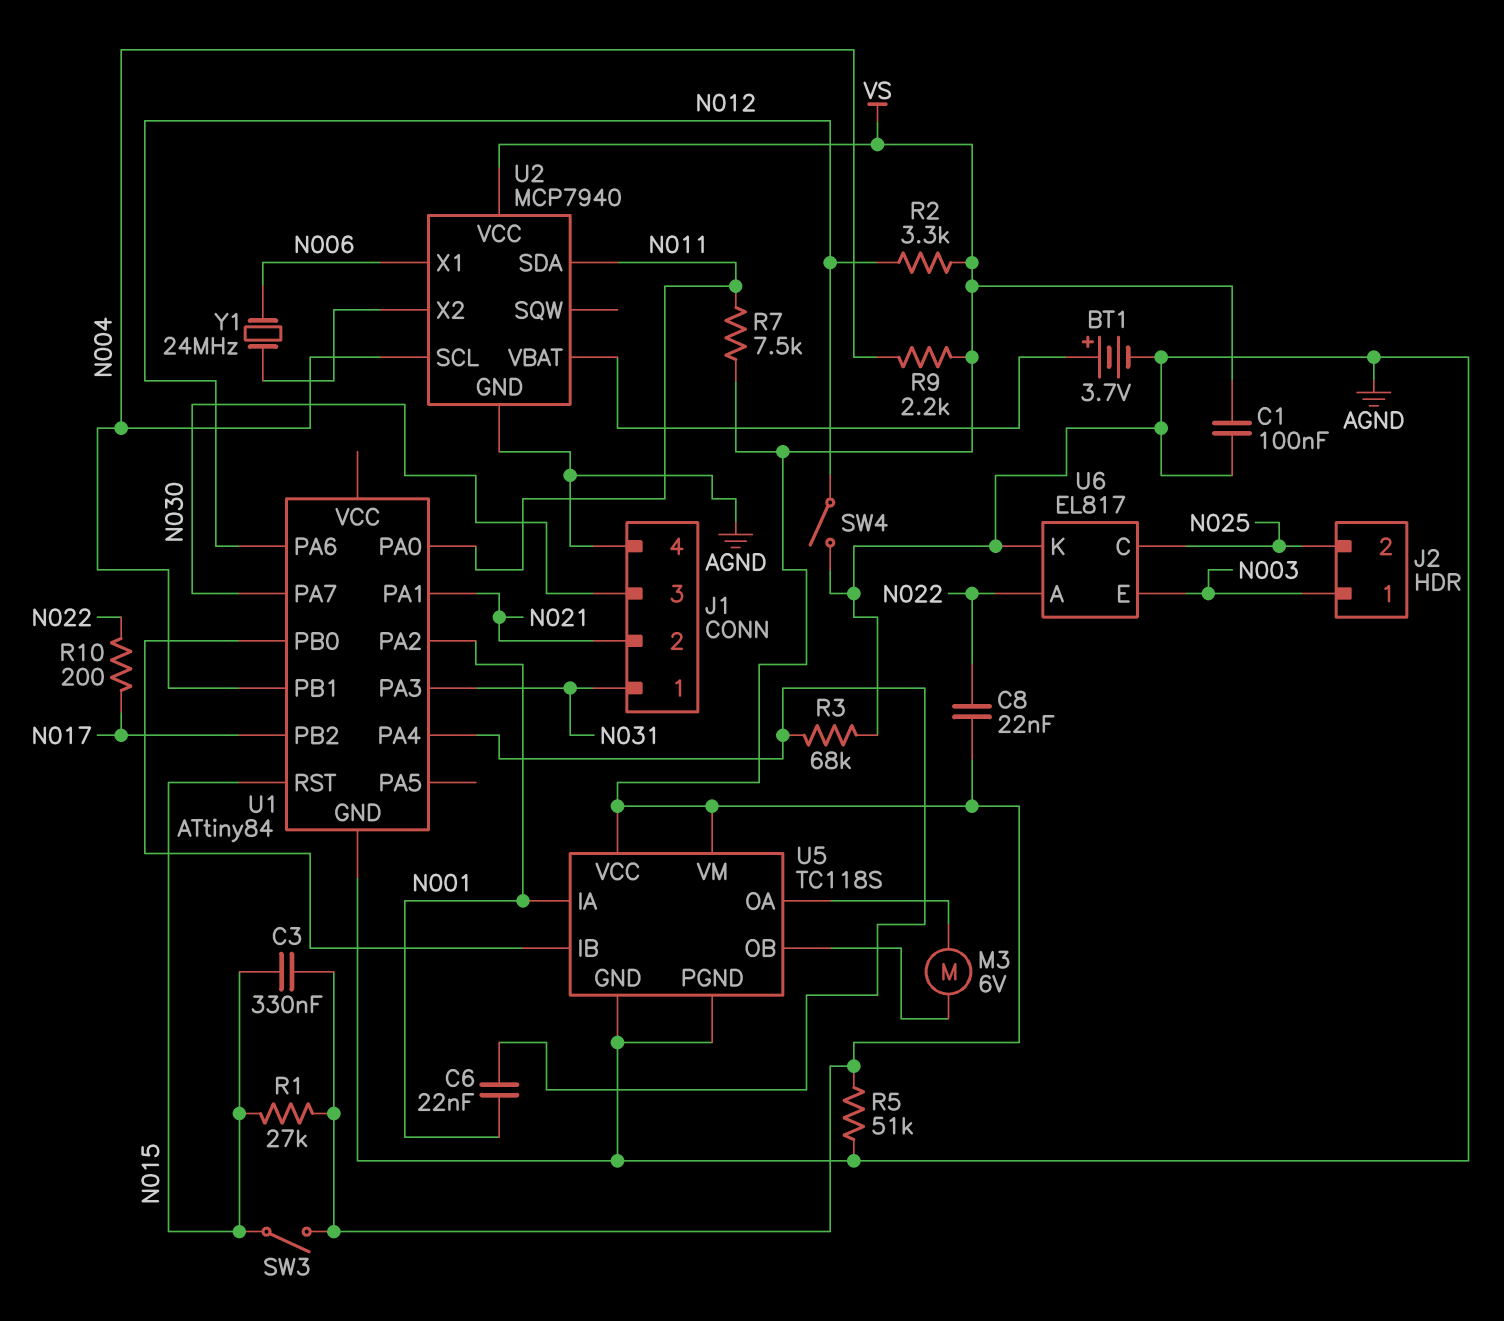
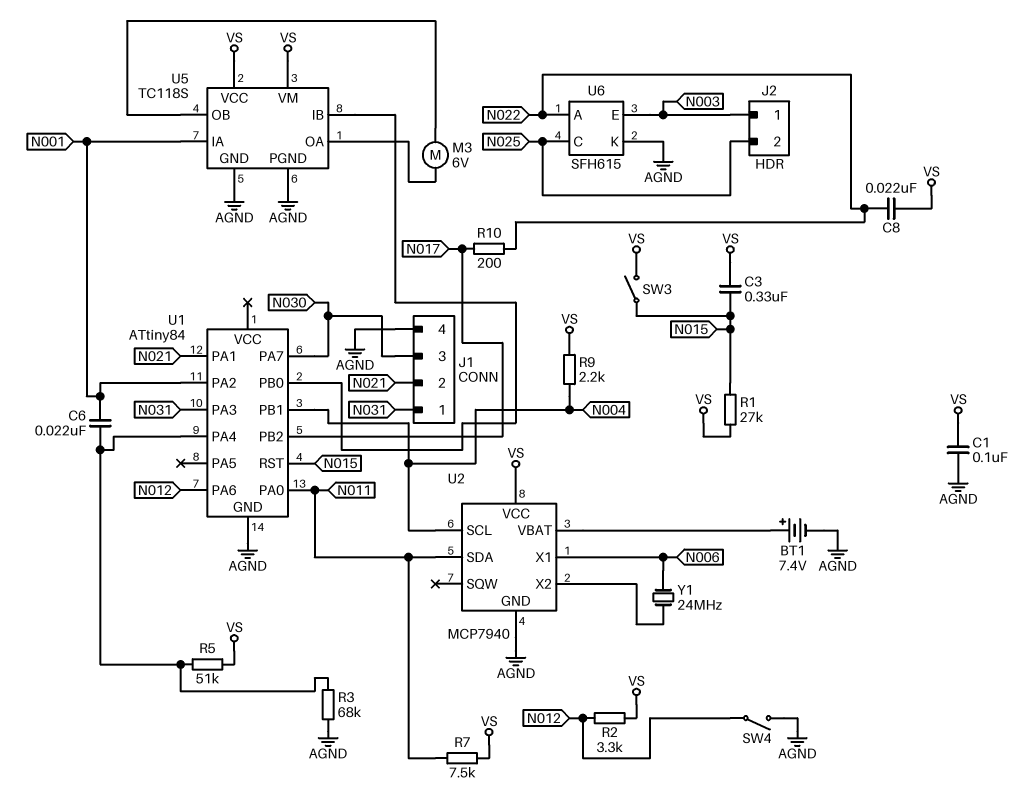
BT1: 3.7V (plus U2/VBAT, minus AGND) -> 7.4V (plus U2/VBAT, minus AGND)
R5: 51k (AGND, VS) -> 51k (U1/PA4, VS)
U6: EL817 -> SFH615

